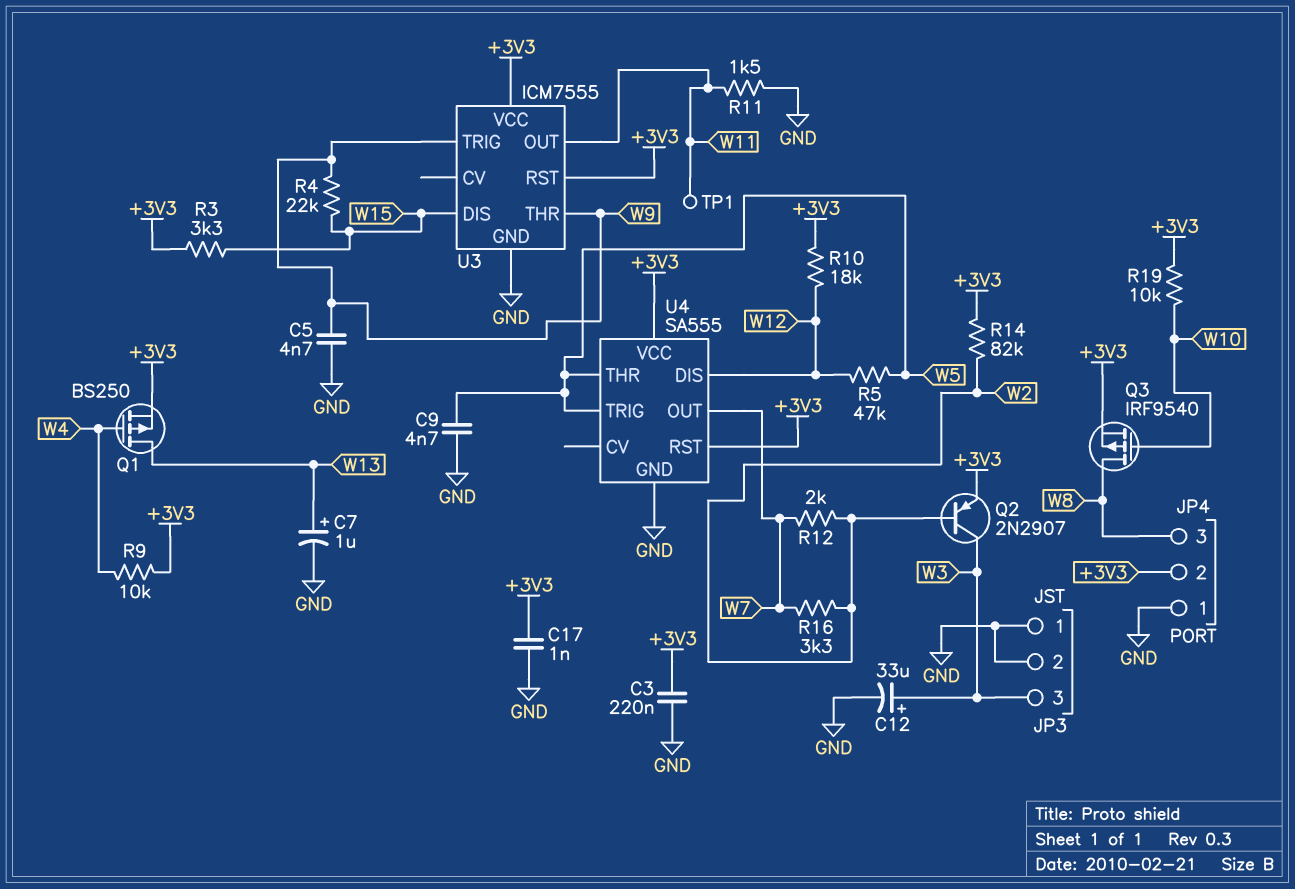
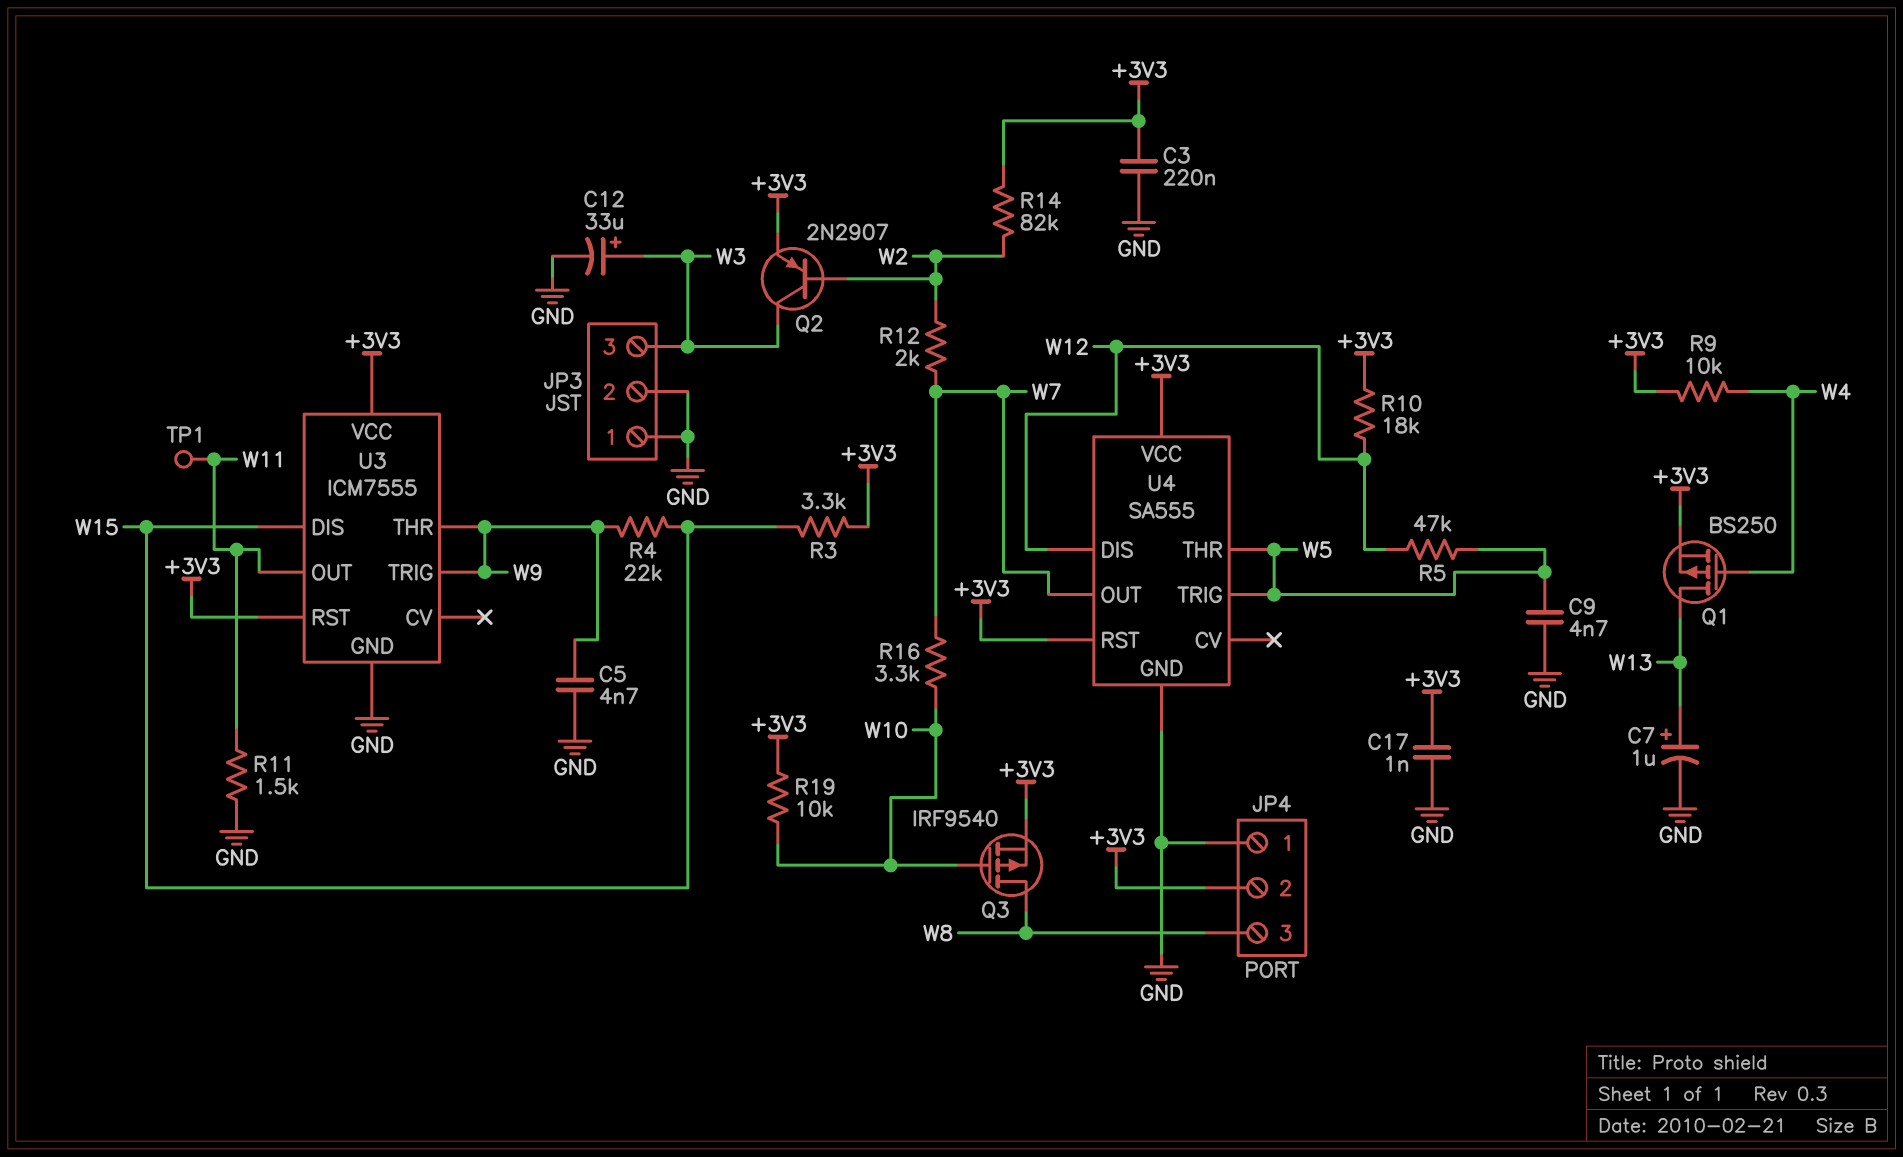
R16: 3.3k (W2, W7) -> 3.3k (W7, W10)

